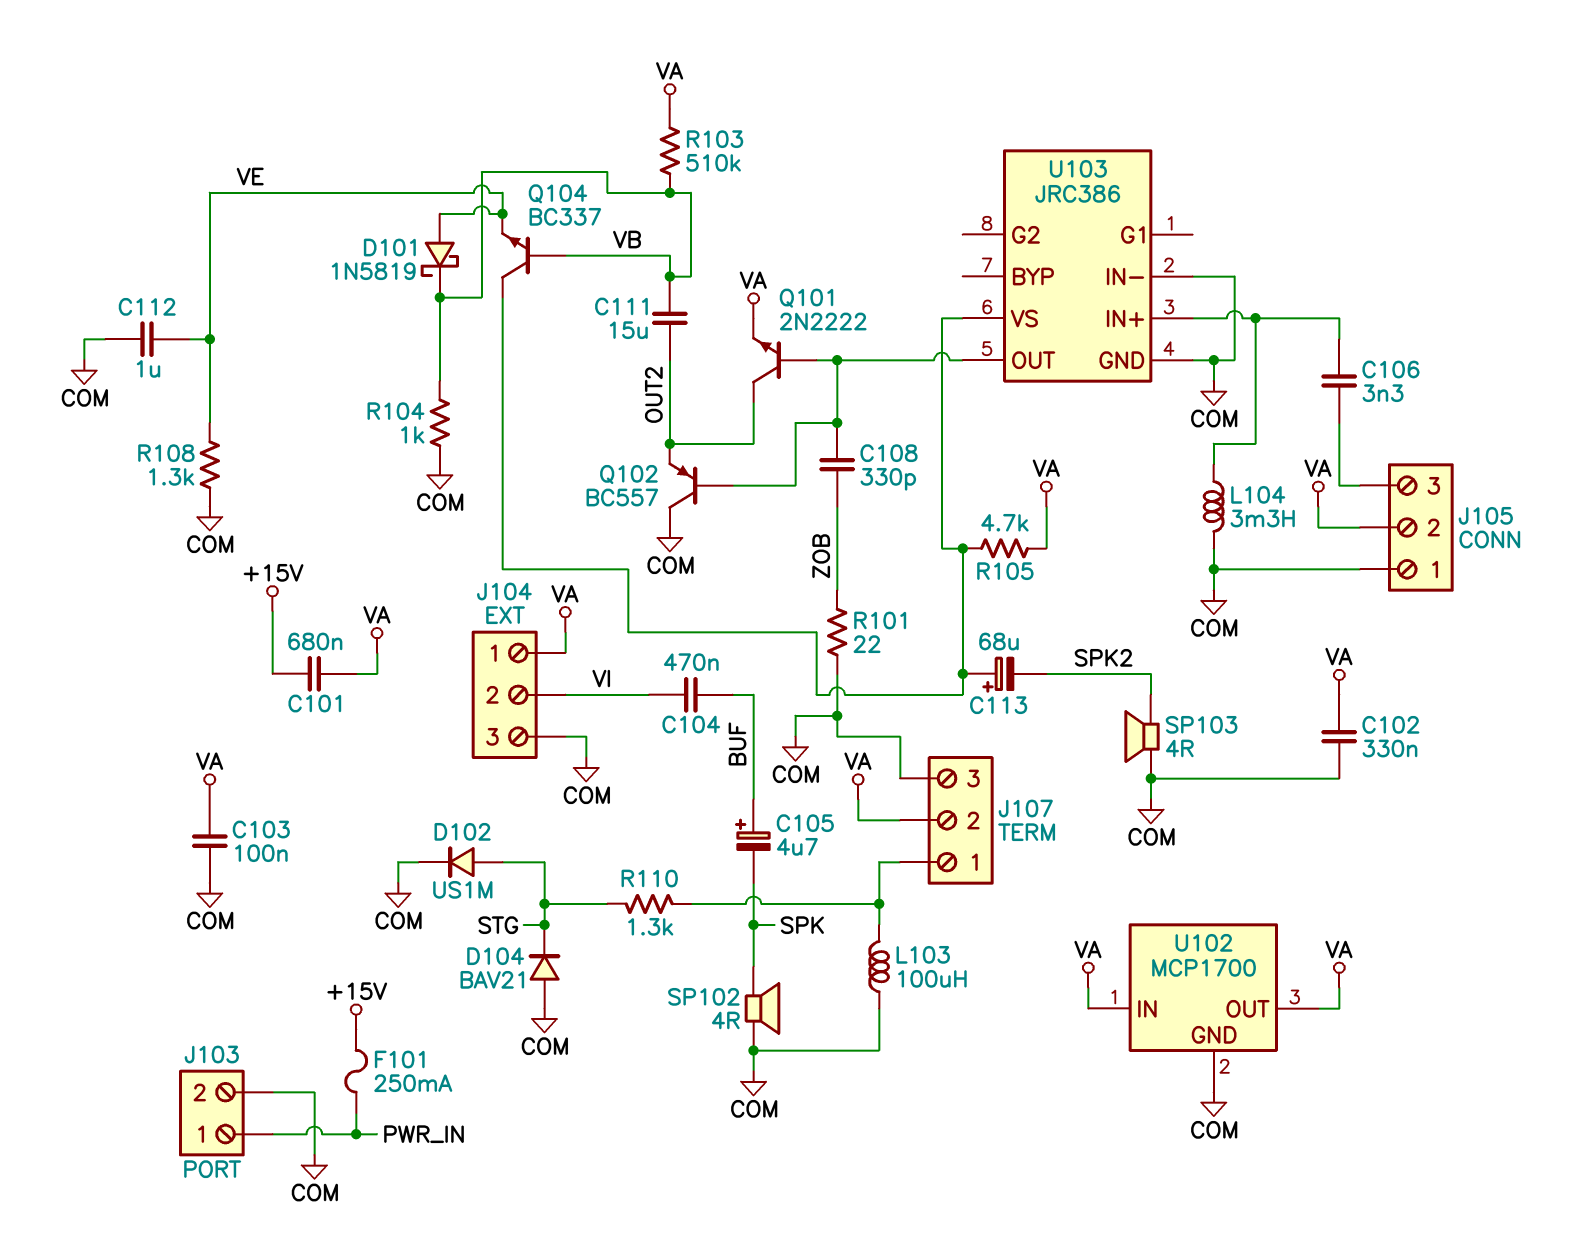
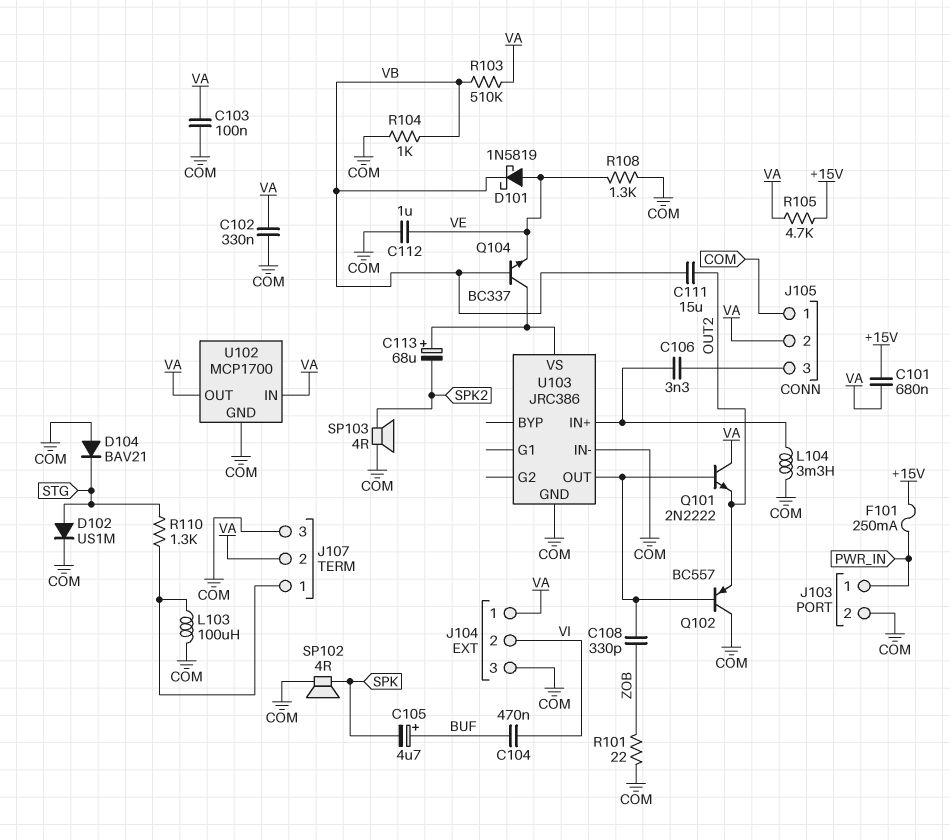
Q101: NPN 2N2222 (B U103/OUT, C OUT2, E VA) -> NPN 2N2222 (B U103/OUT, C VA, E OUT2)
R105: 4.7k (U103/VS, VA) -> 4.7k (+15V, VA)

